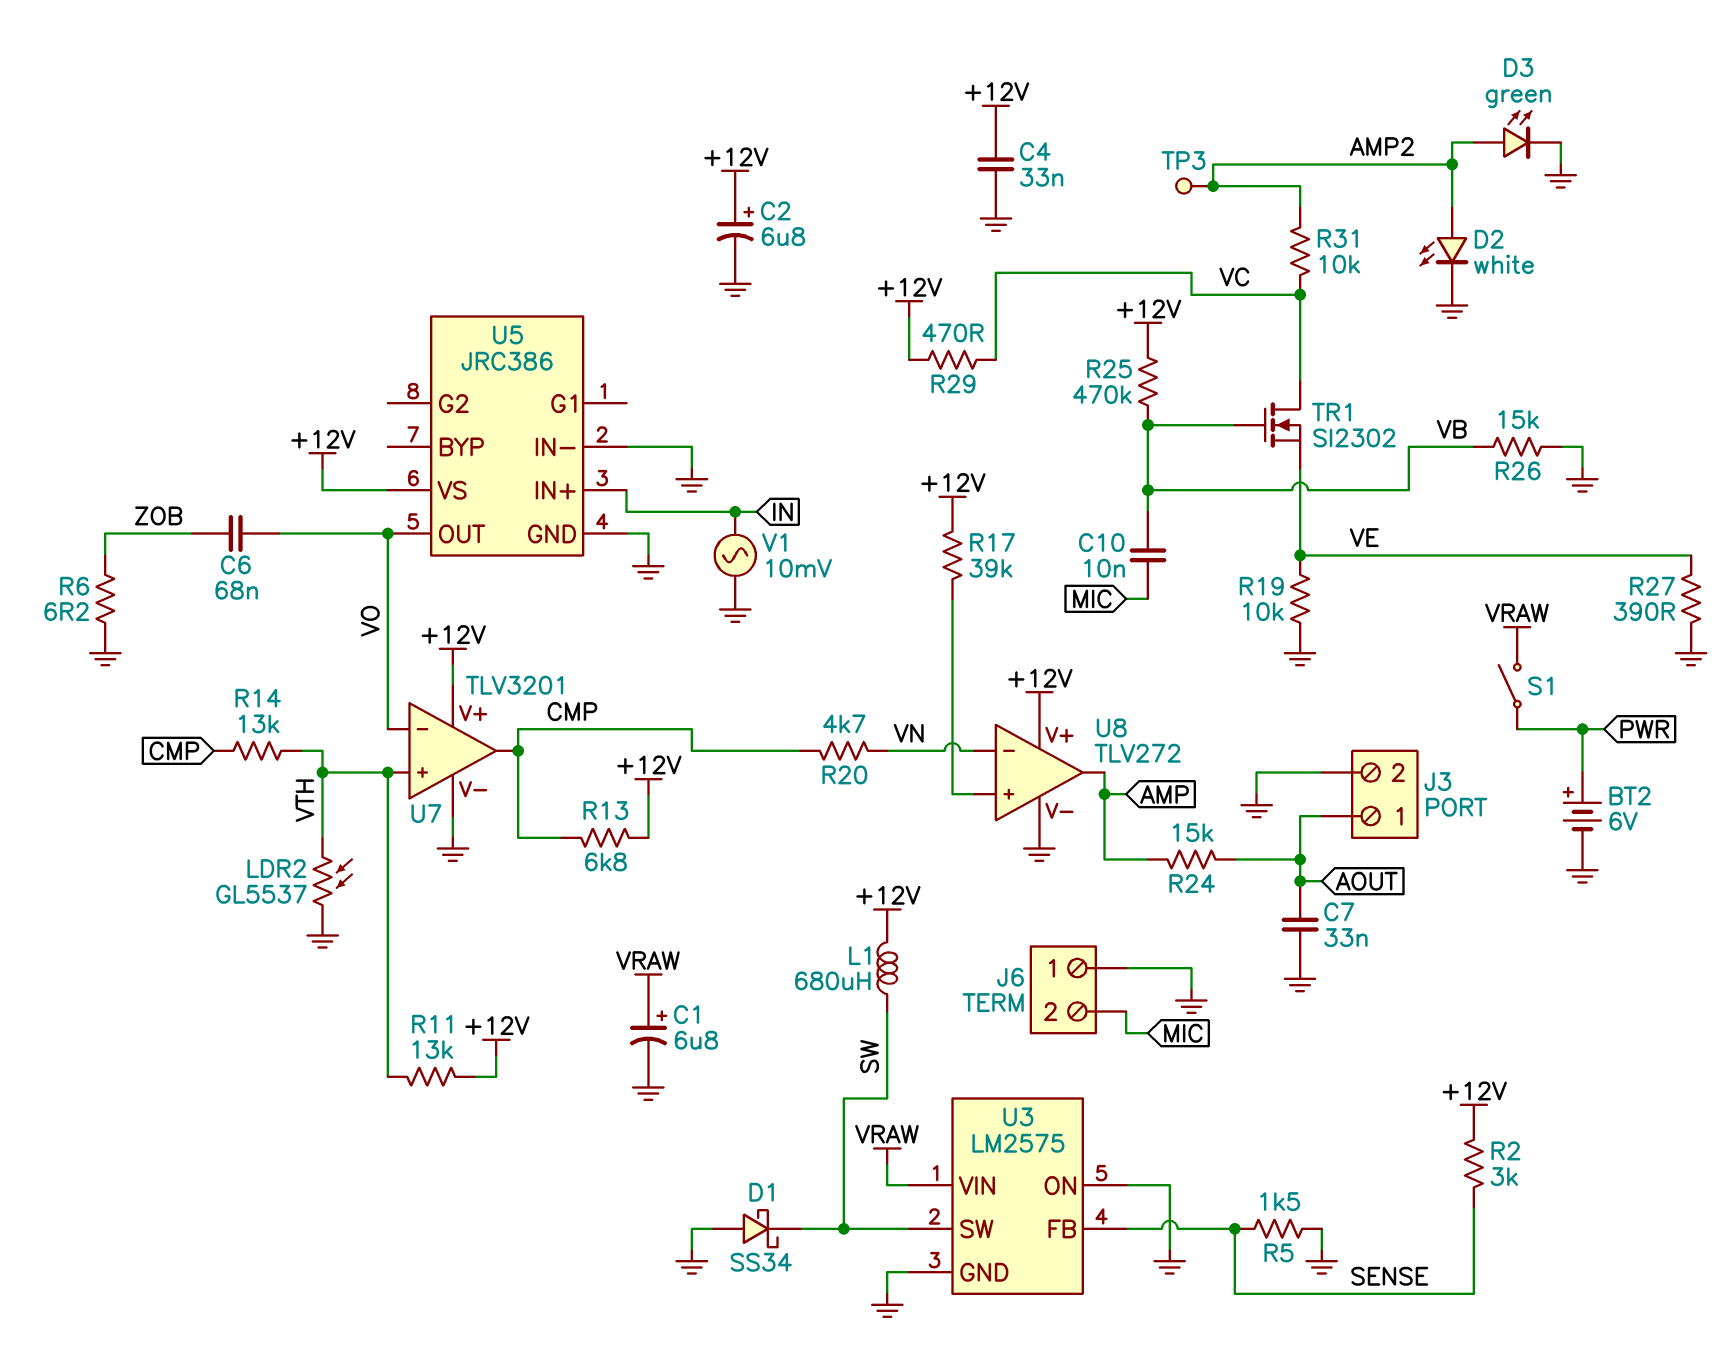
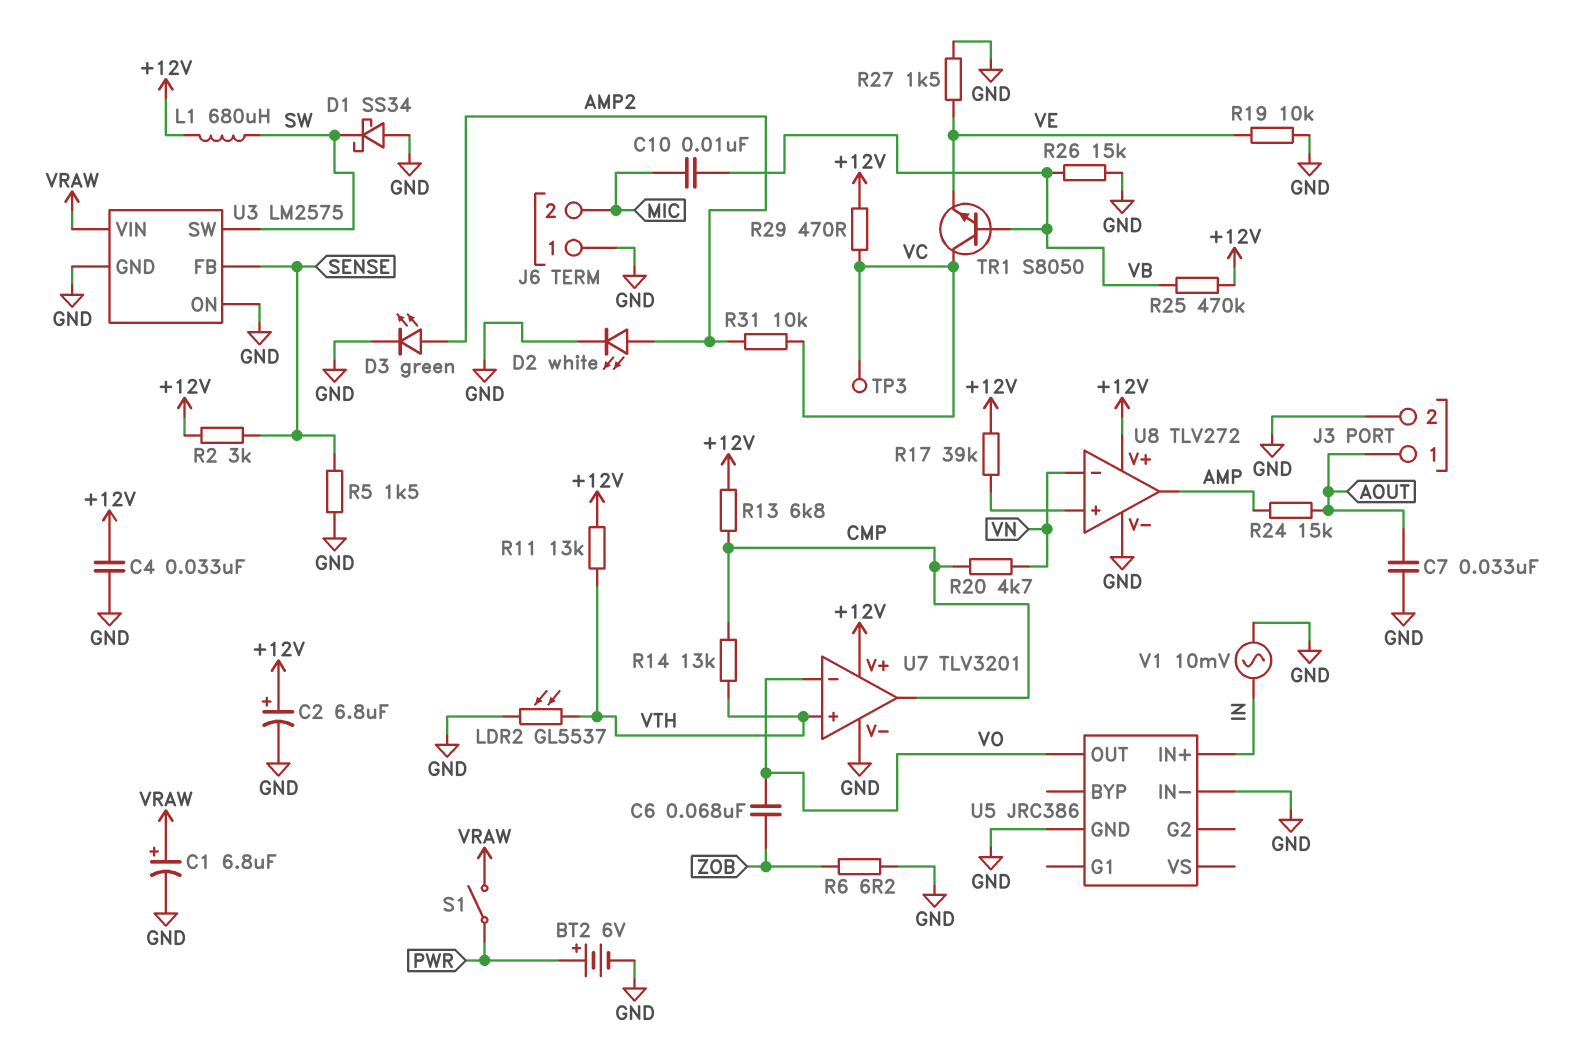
R27: 390 (GND, VE) -> 1.5k (GND, VE)
TP3: test point (AMP2) -> test point (VC)
TR1: NMOS SI2302 (G VB, D VC, S VE) -> NPN S8050 (B VB, C VC, E VE)
U5 pin VS: +12V -> none

